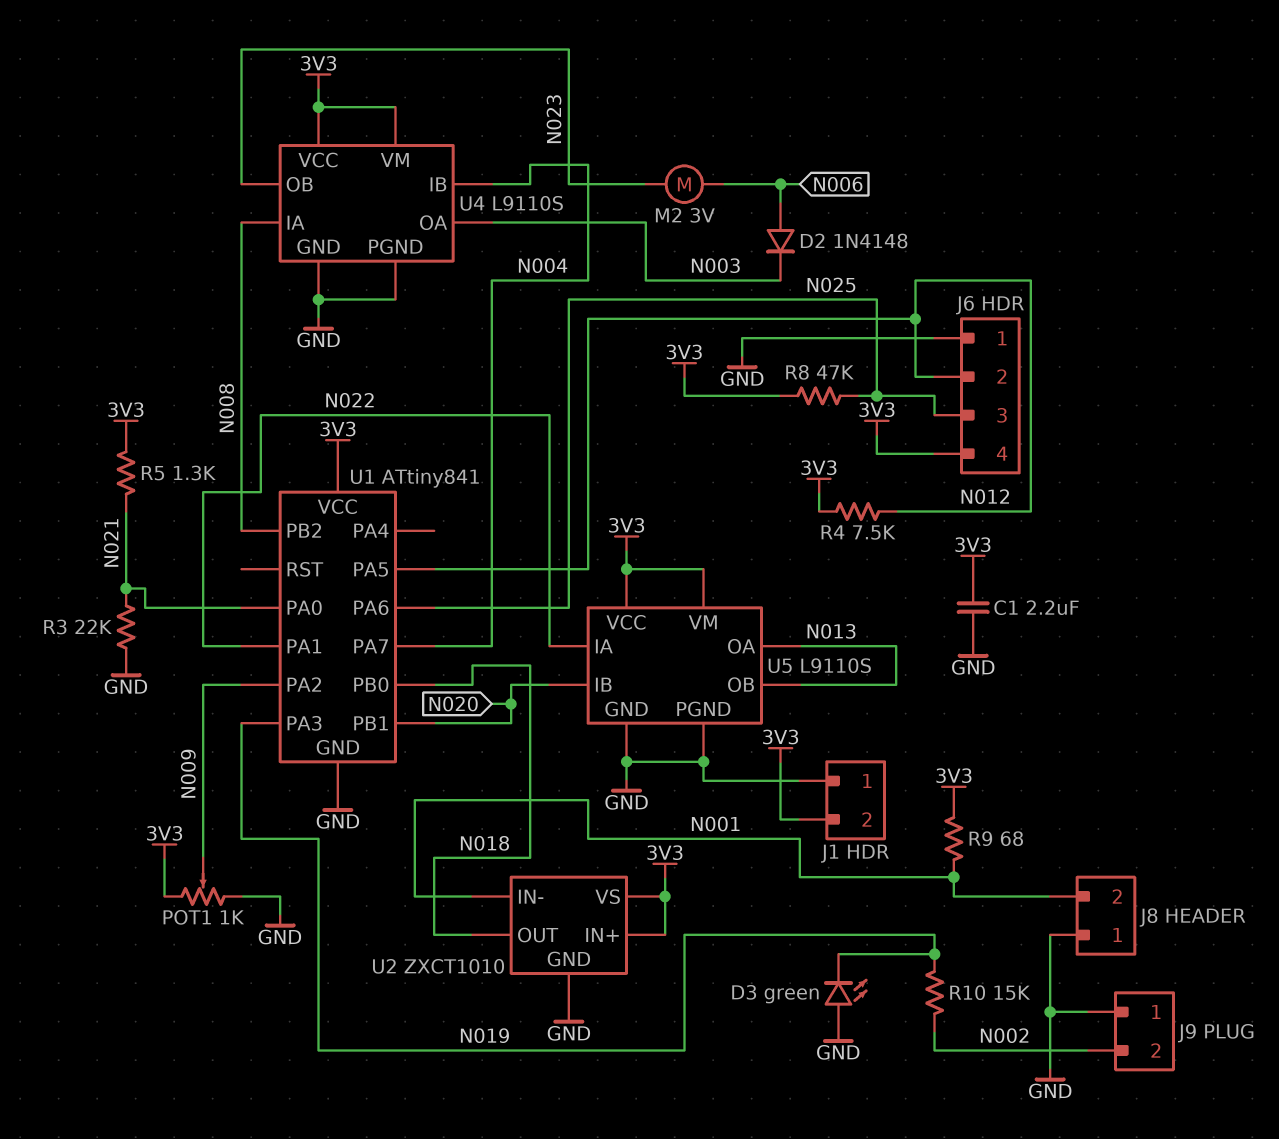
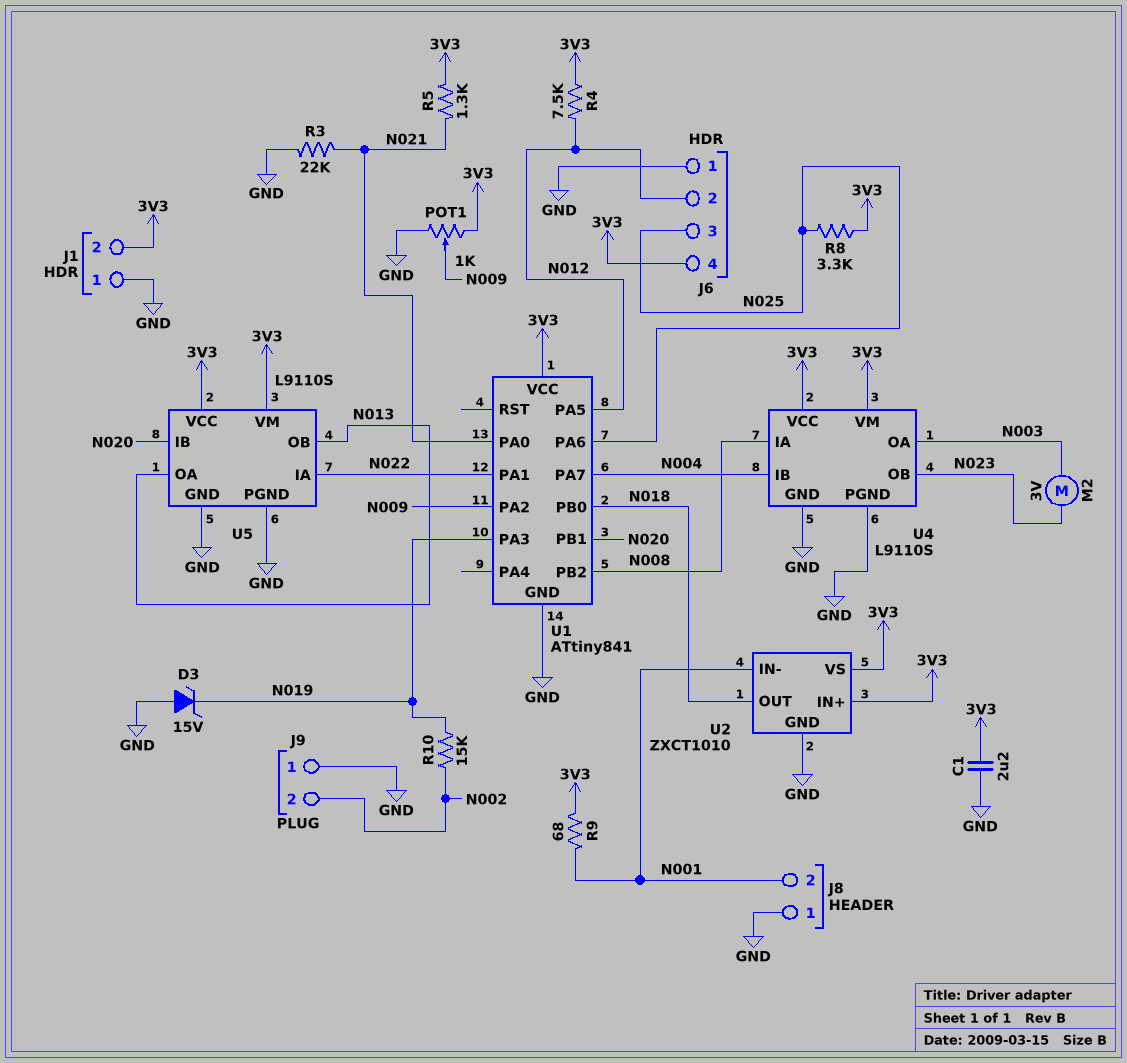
D2: diode 1N4148 (A N006, K N003) -> none
D3: LED green (A GND, K N019) -> zener 15V (A GND, K N019)
M2: motor 3V (N006, N023) -> motor 3V (N003, N023)
R8: 47k (3V3, N025) -> 3.3k (3V3, N025)

